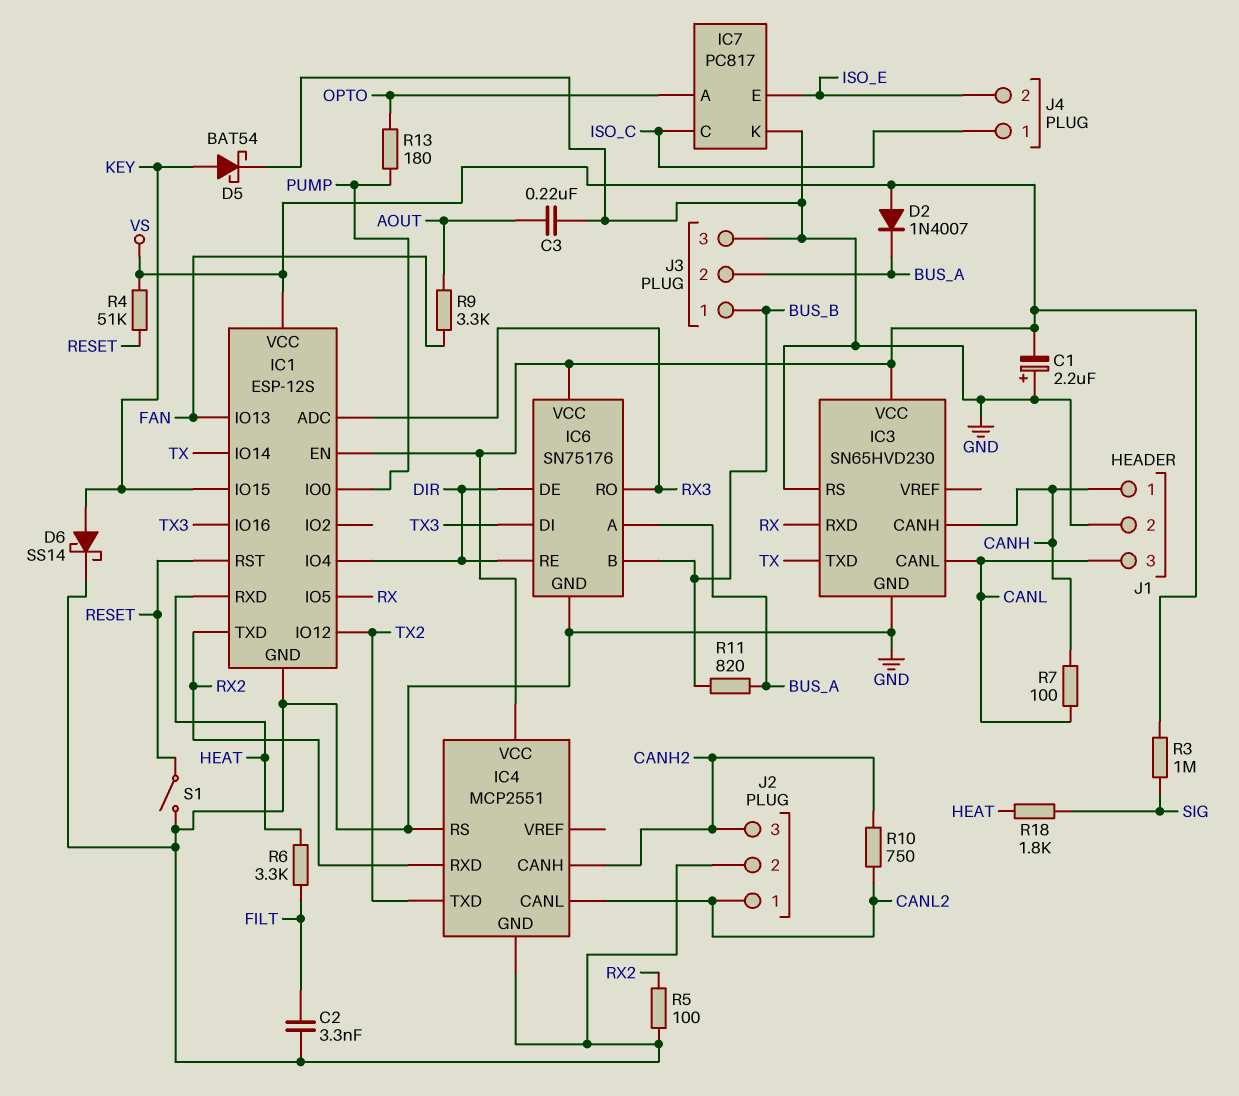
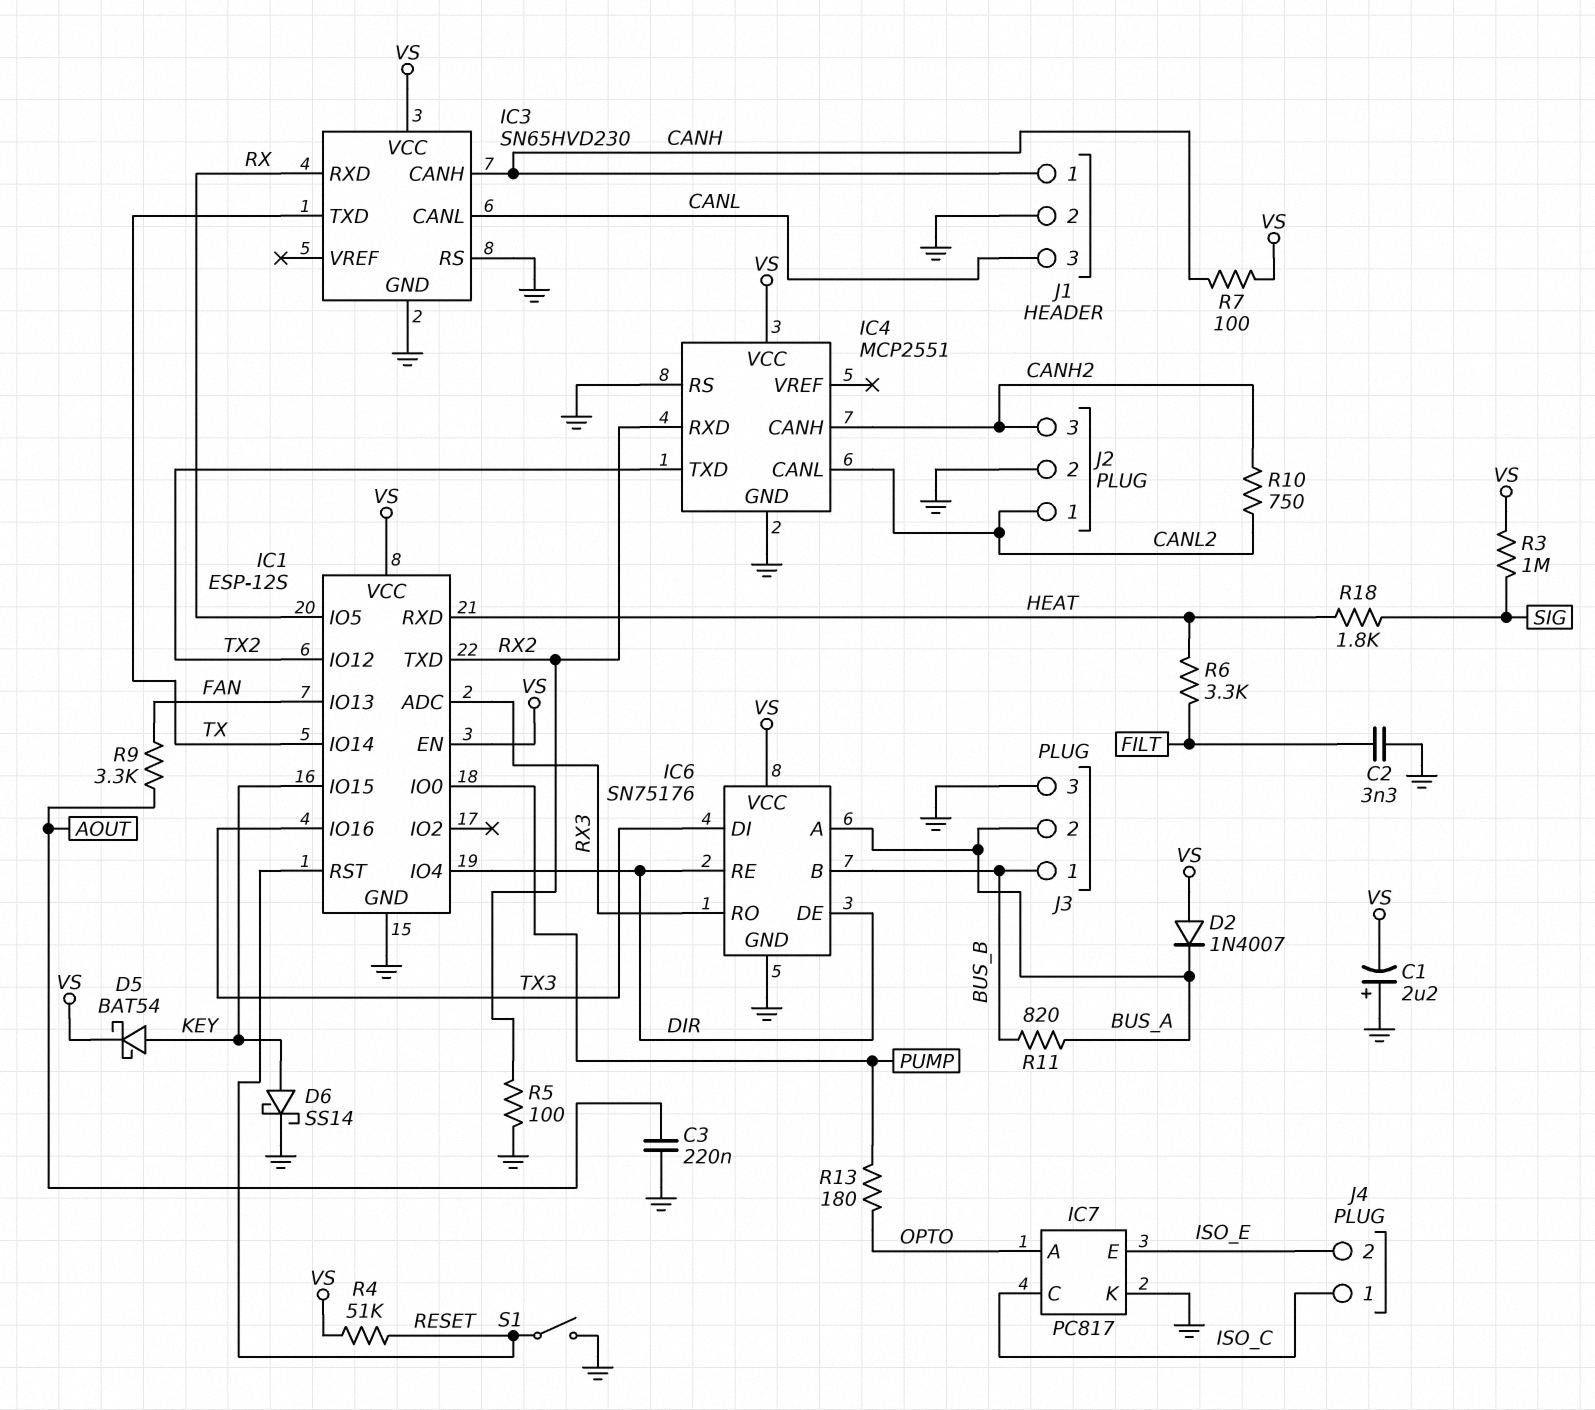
D5: schottky BAT54 (A KEY, K GND) -> schottky BAT54 (A KEY, K VS)
R7: 100 (CANH, CANL) -> 100 (CANH, VS)

